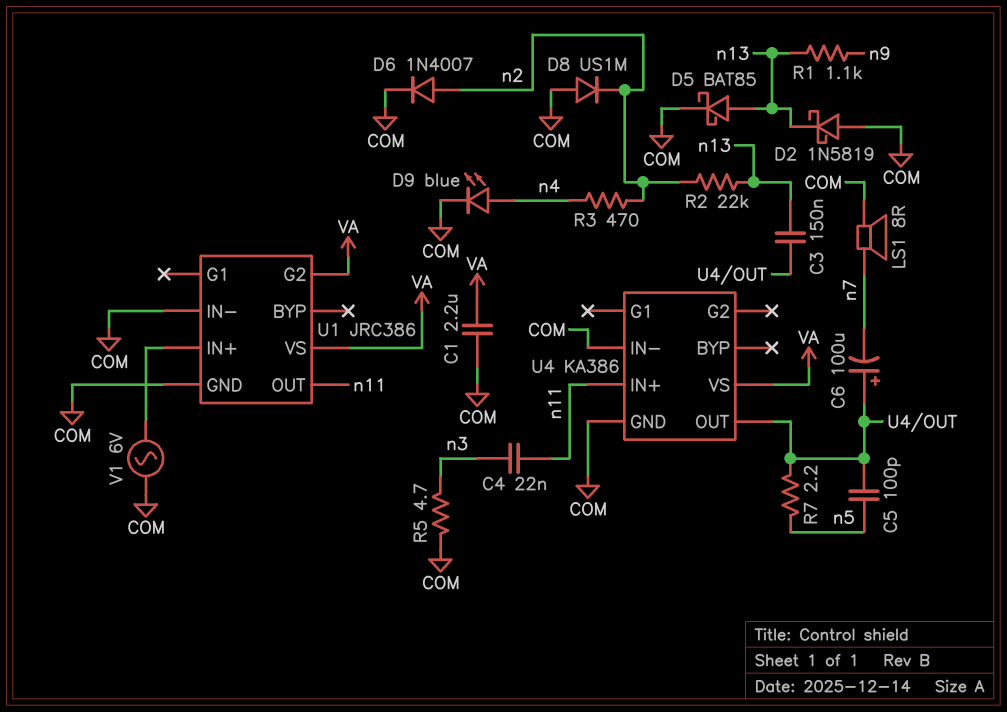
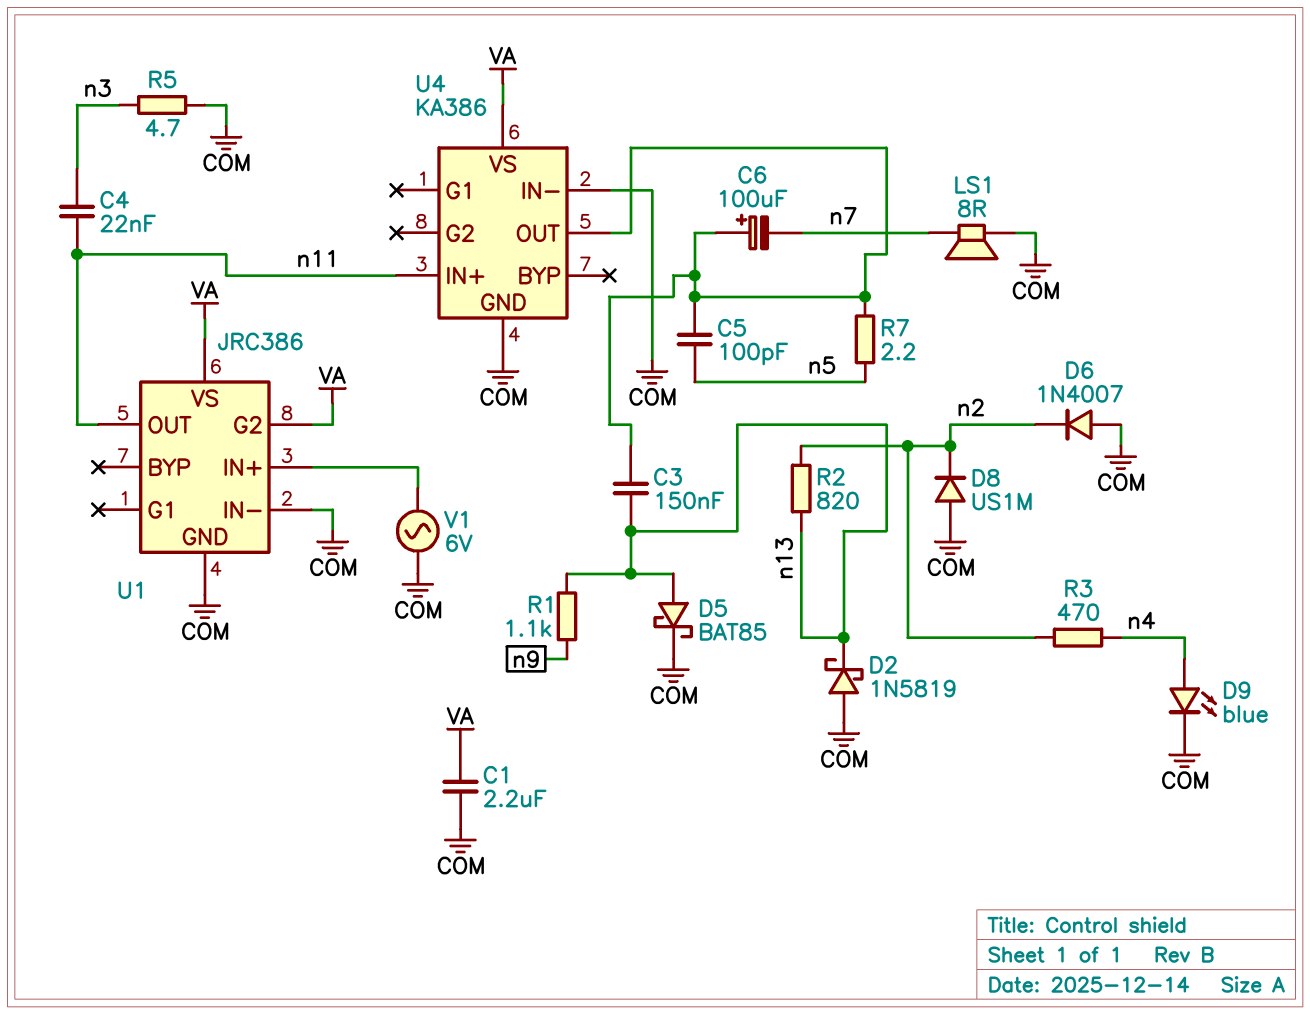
D6: diode 1N4007 (A n2, K COM) -> diode 1N4007 (A COM, K n2)
R2: 22k (n2, n13) -> 820 (n2, n13)

